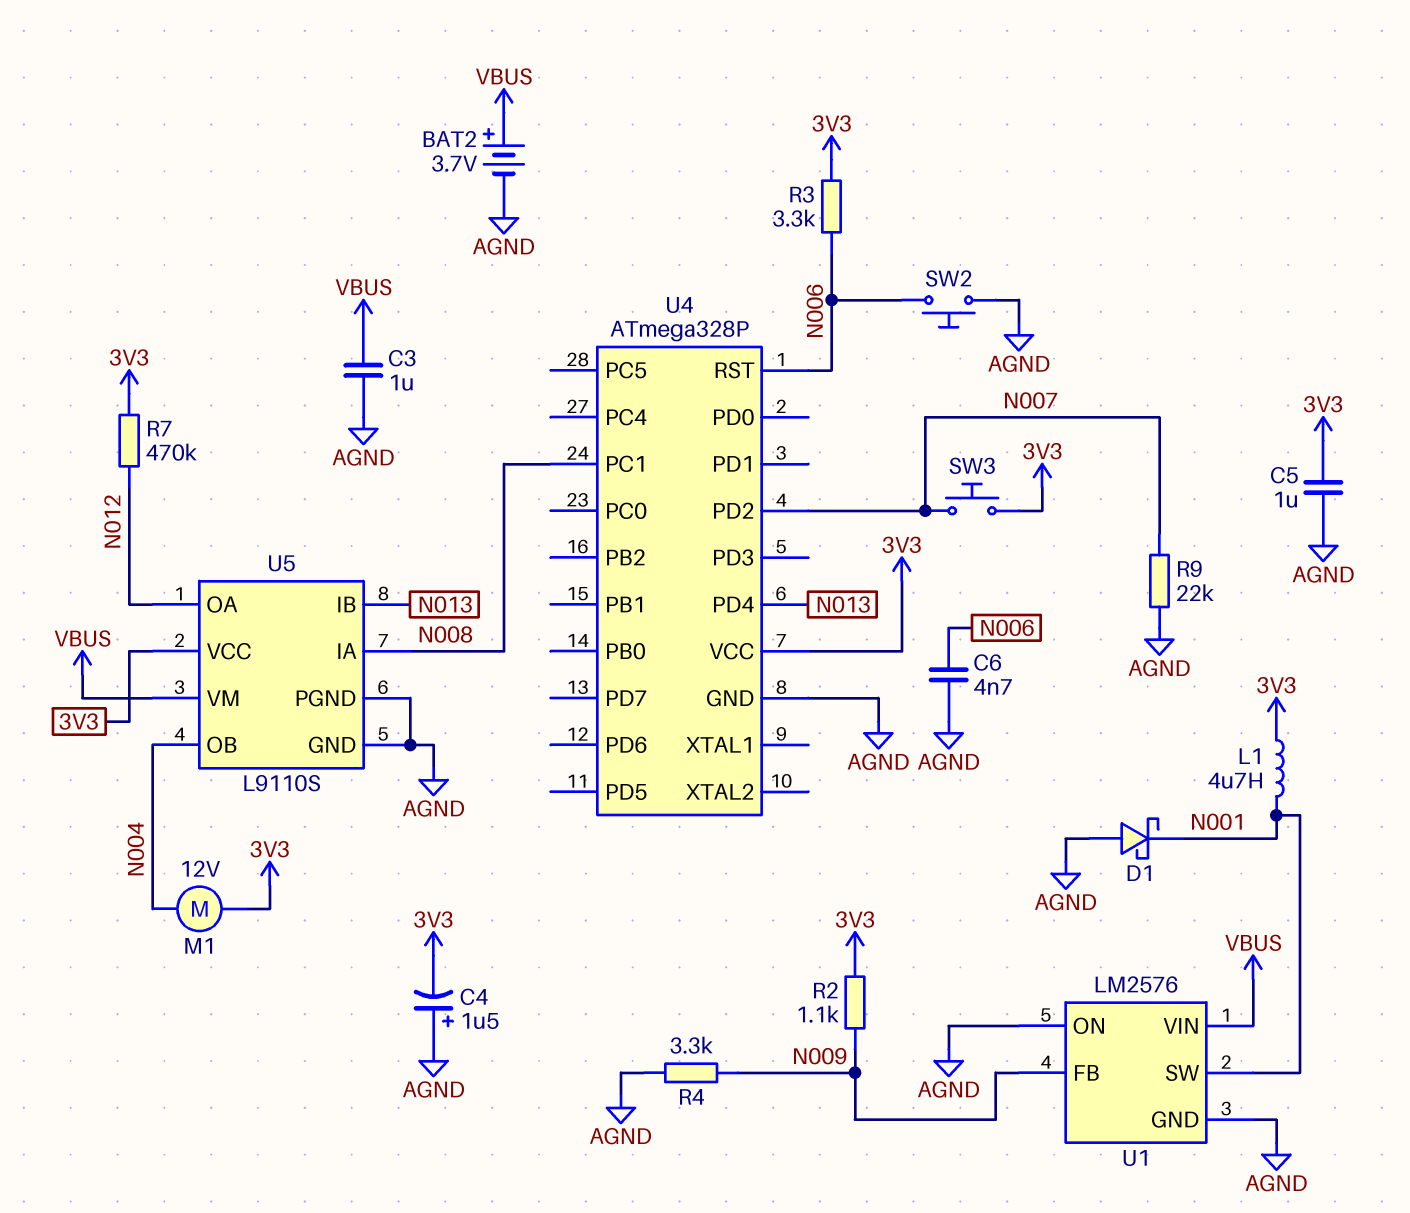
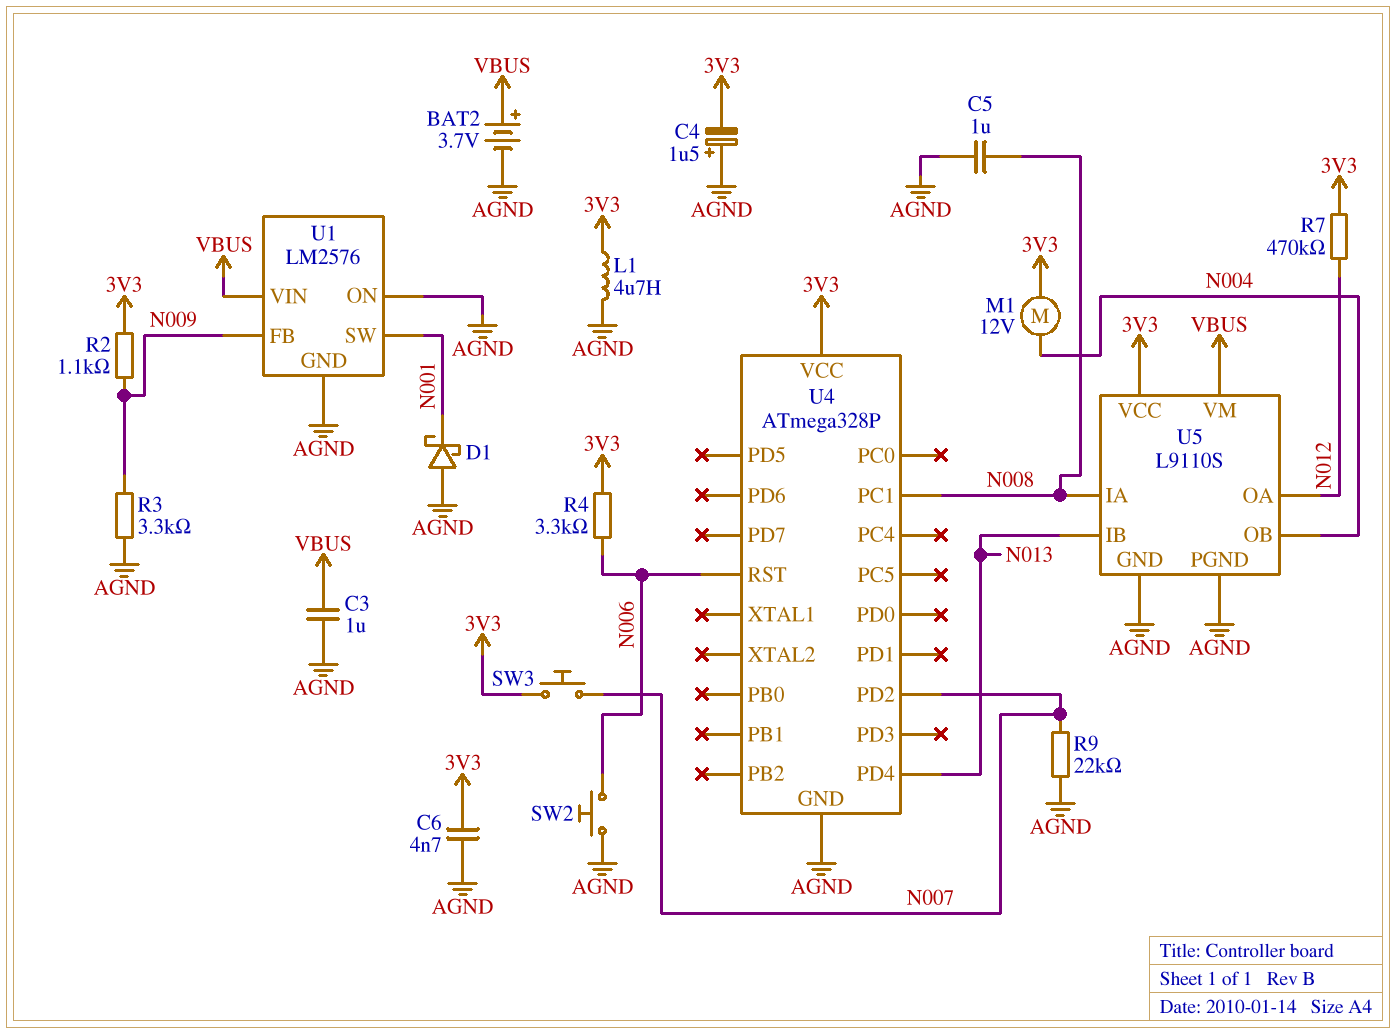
C5: 1uF (3V3, AGND) -> 1uF (AGND, N008)
C6: 4.7nF (AGND, N006) -> 4.7nF (3V3, AGND)
L1: 4.7uH (3V3, N001) -> 4.7uH (3V3, AGND)
R3: 3.3k (3V3, N006) -> 3.3k (AGND, N009)
R4: 3.3k (AGND, N009) -> 3.3k (3V3, N006)

